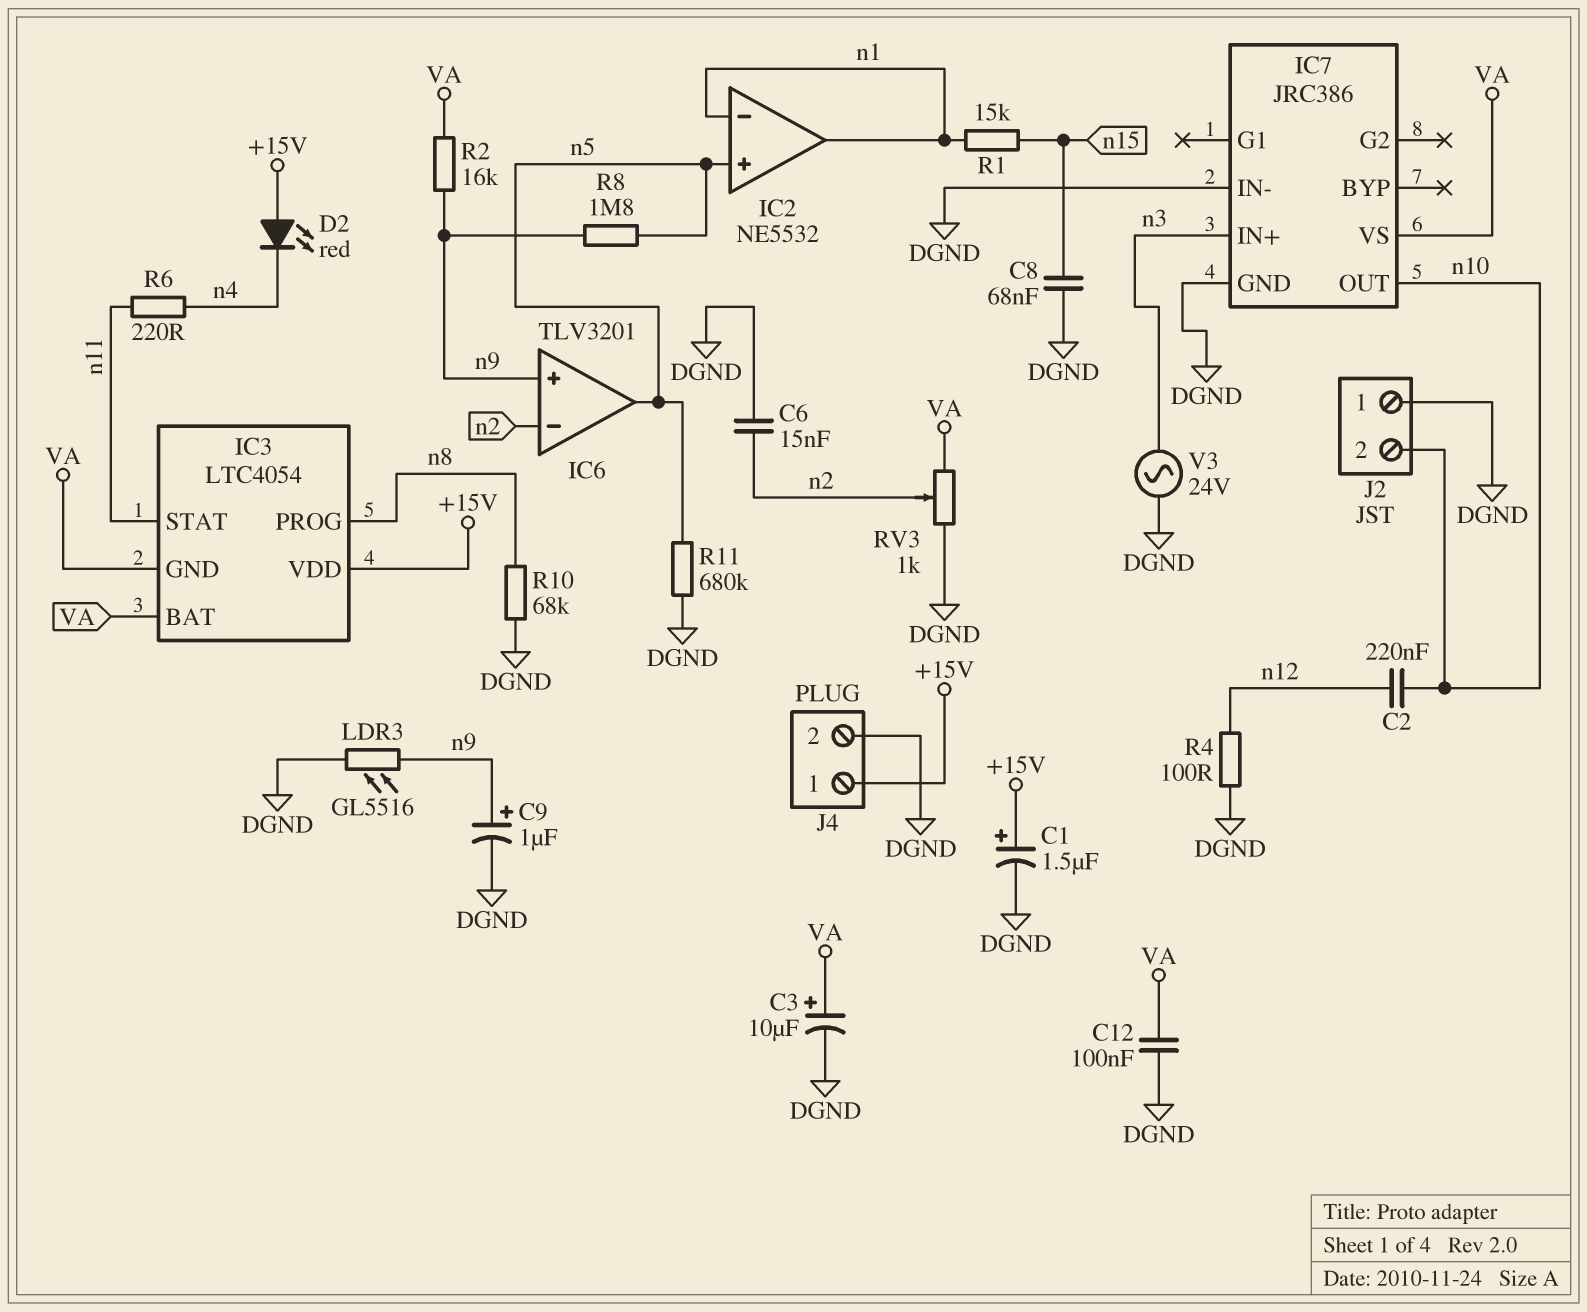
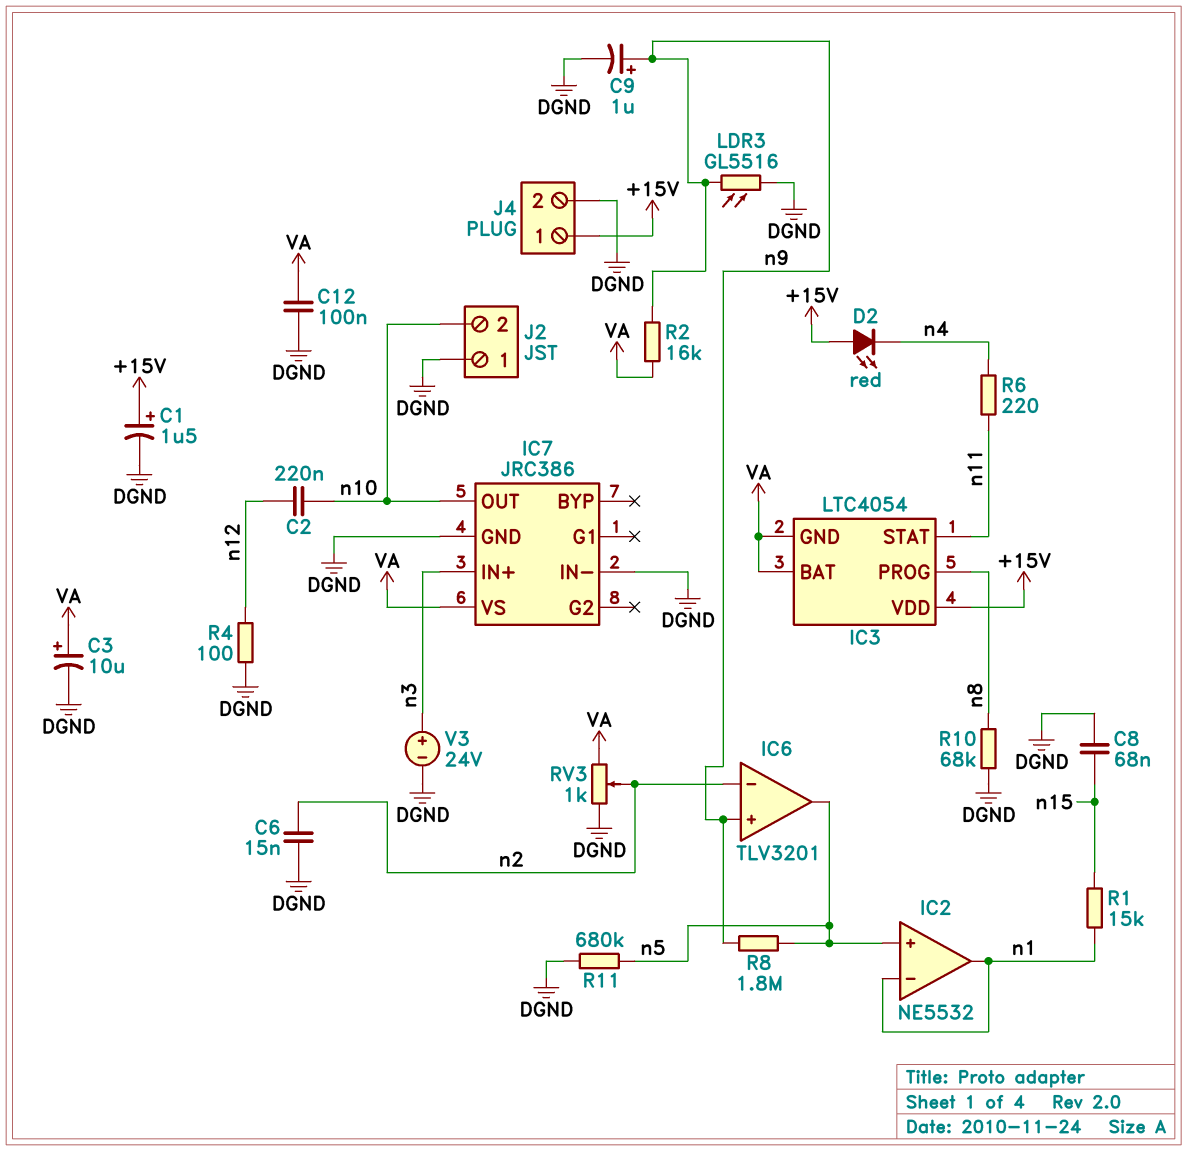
V3: AC 24V (DGND, n3) -> 24V (plus n3, minus DGND)

